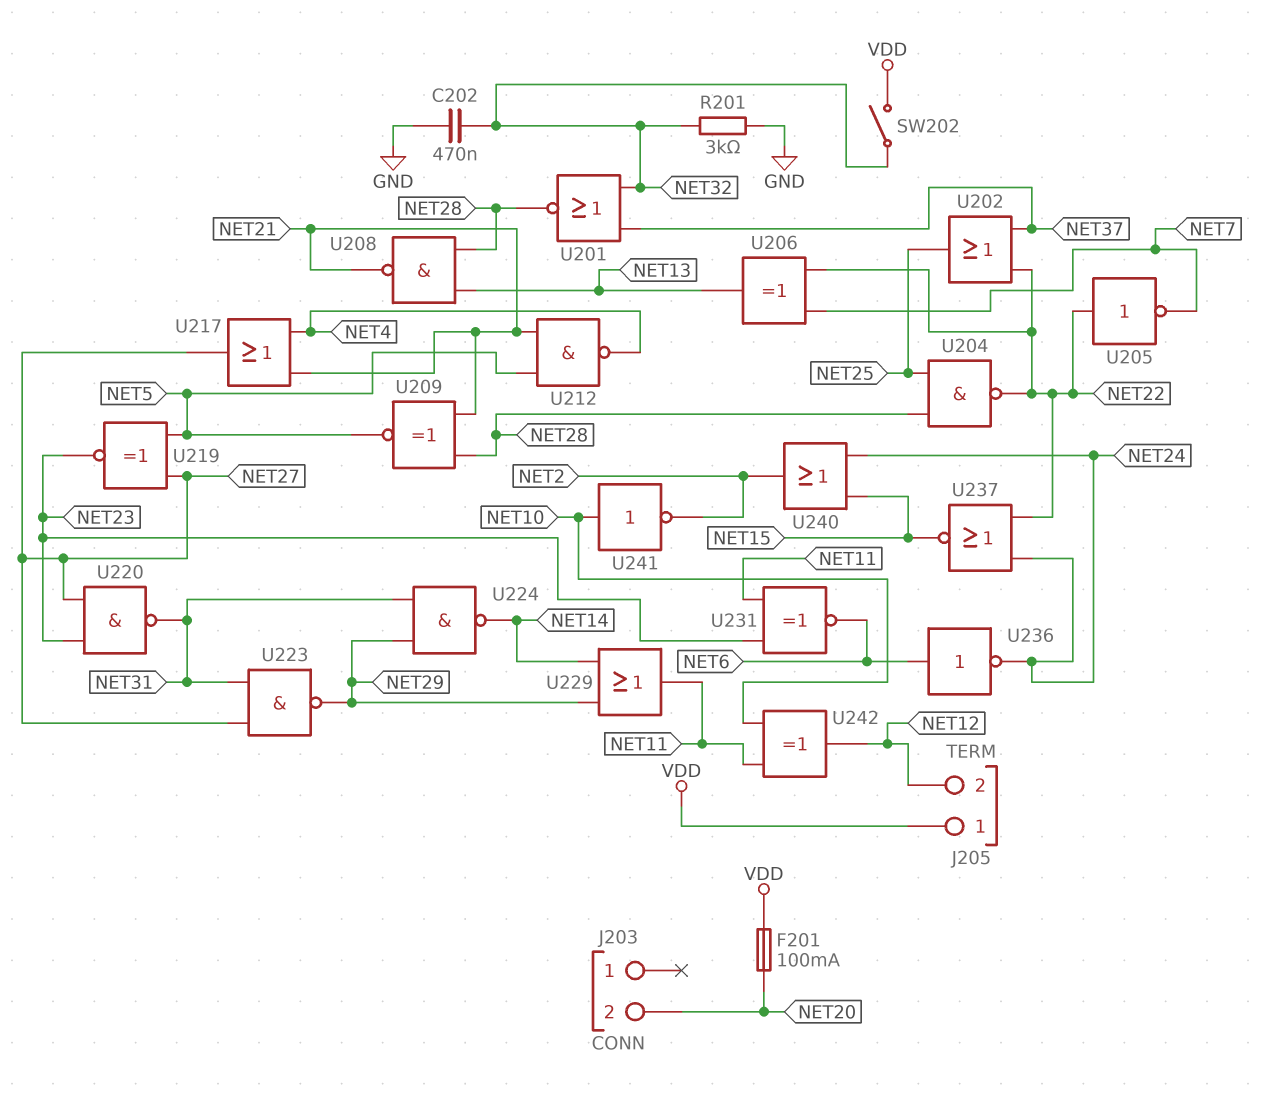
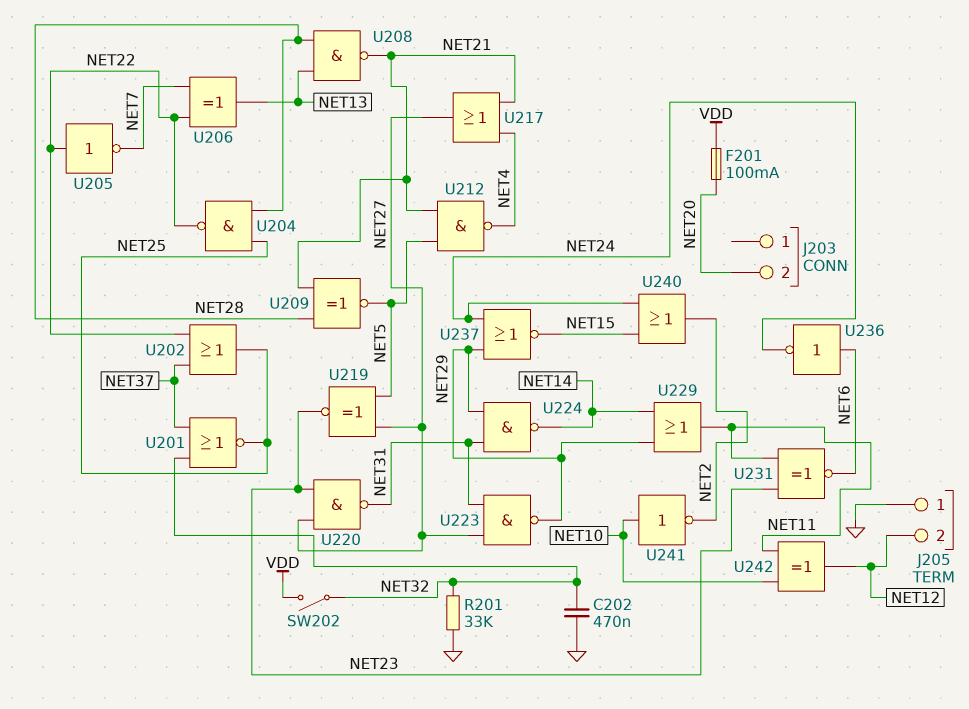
J205 pin 1: VDD -> GND
R201: 3k (GND, NET32) -> 33k (GND, NET32)
U201: NOR (in NET32, in NET37, out NET28) -> NOR (in NET32, in NET37, out NET25)
U237: NOR (in NET22, in NET24, out NET15) -> NOR (in NET24, in NET29, out NET15)

